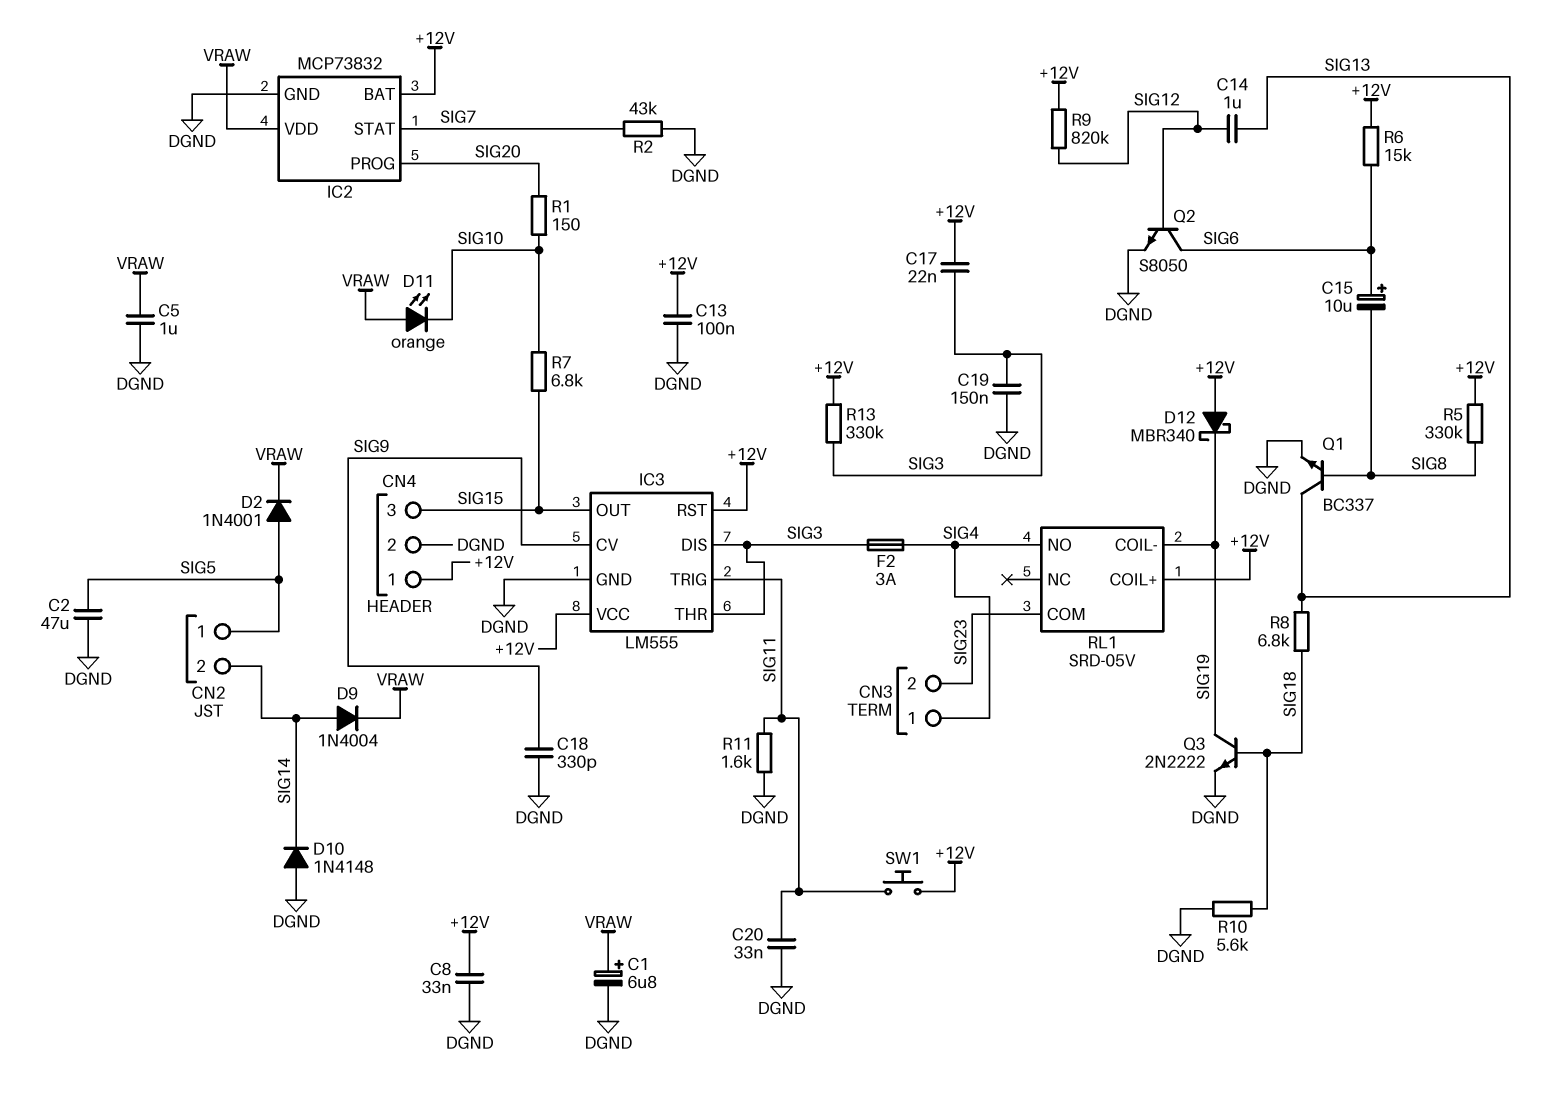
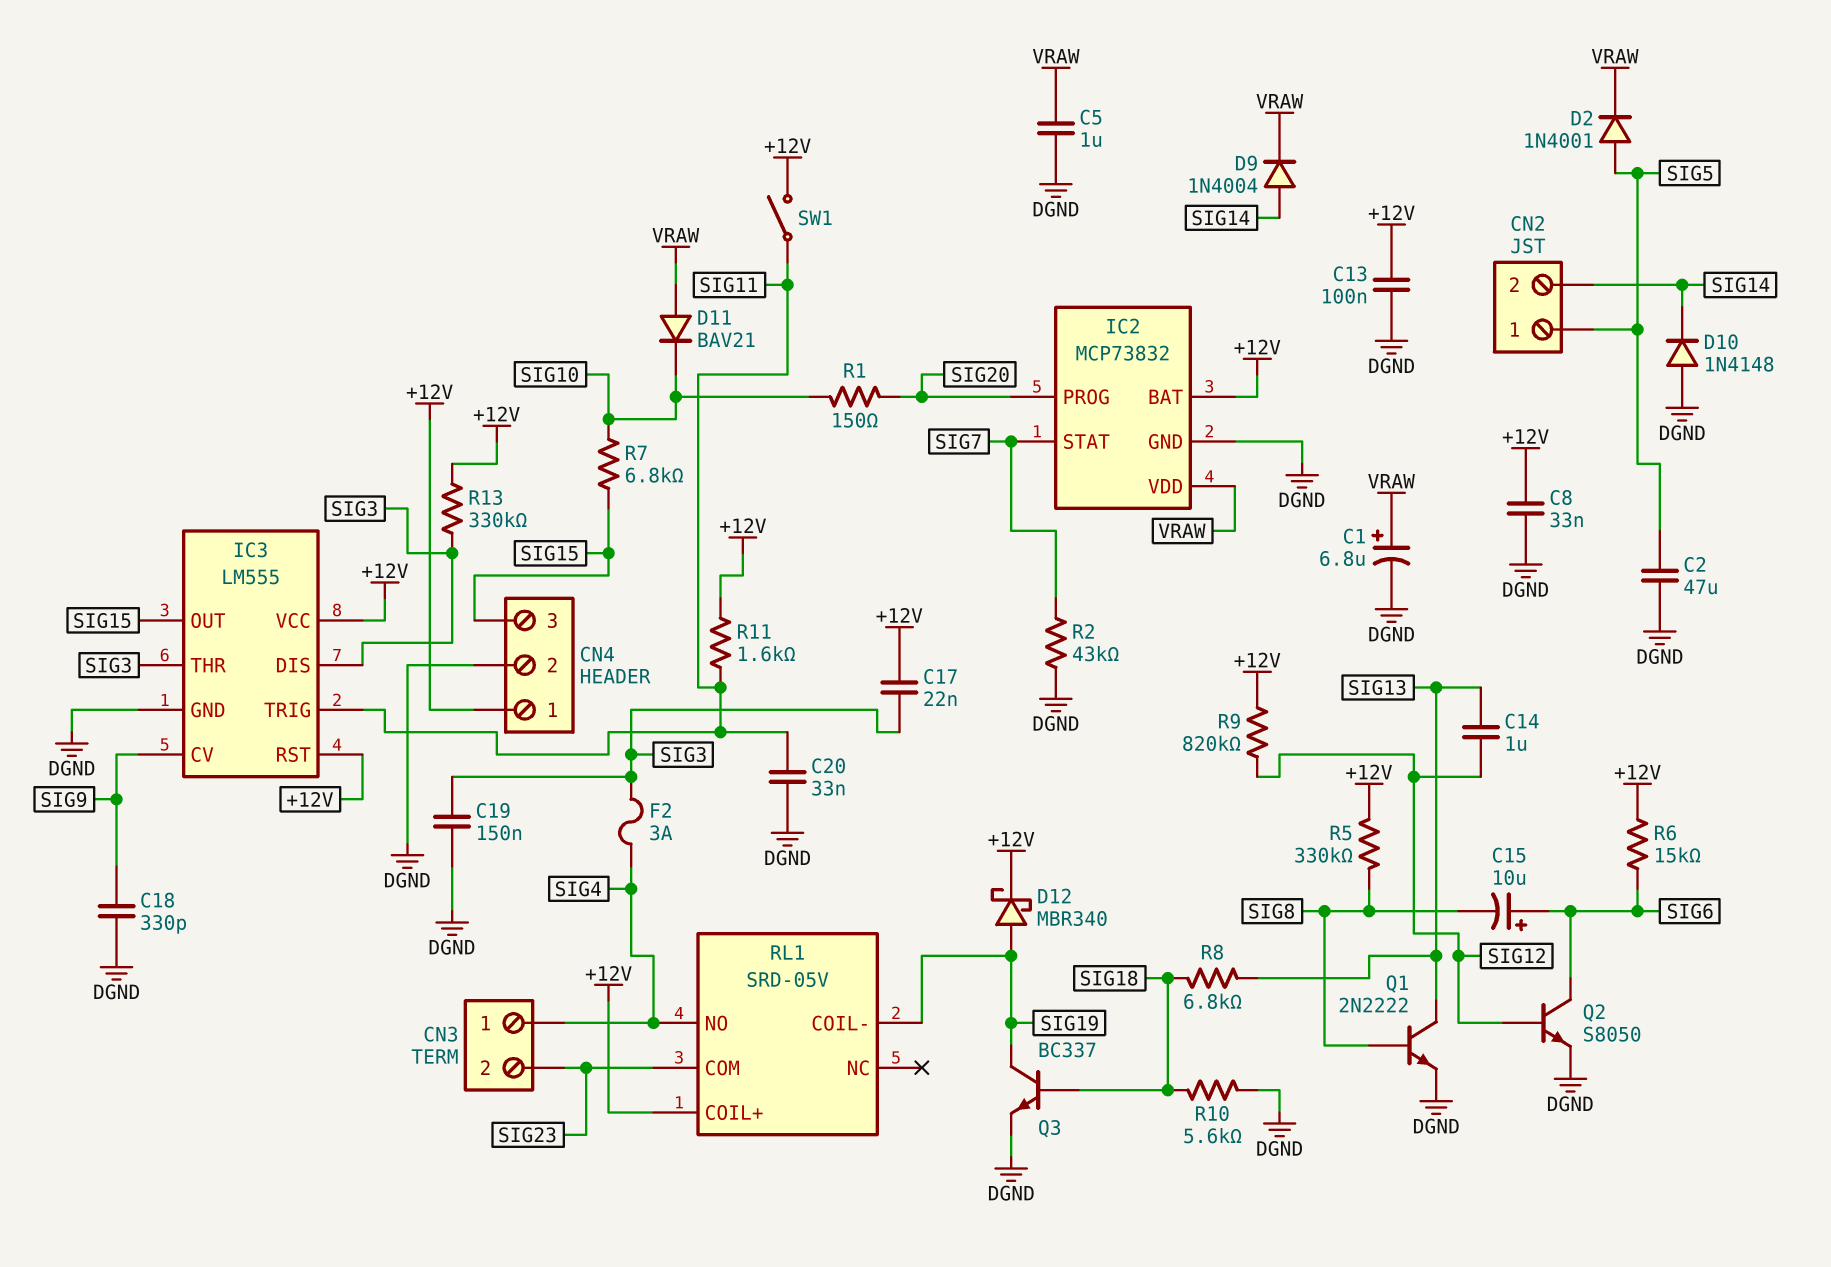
D11: LED orange (A VRAW, K SIG10) -> diode BAV21 (A VRAW, K SIG10)
D12: schottky MBR340 (A +12V, K SIG19) -> schottky MBR340 (A SIG19, K +12V)
Q1: NPN BC337 (B SIG8, C SIG13, E DGND) -> NPN 2N2222 (B SIG8, C SIG13, E DGND)
Q3: NPN 2N2222 (B SIG18, C SIG19, E DGND) -> NPN BC337 (B SIG18, C SIG19, E DGND)
R11: 1.6k (DGND, SIG11) -> 1.6k (+12V, SIG11)
SW1: button (+12V, SIG11) -> switch (+12V, SIG11)

